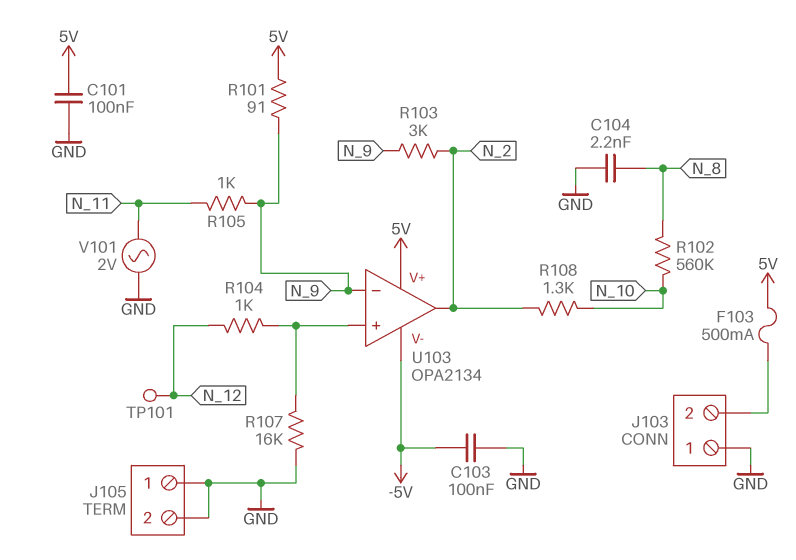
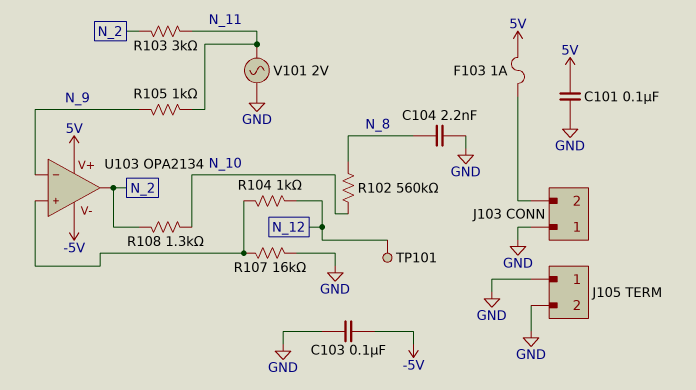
F103: 500mA (5V, J103/2) -> 1A (5V, J103/2)
R101: 91 (5V, N_9) -> none
R103: 3k (N_2, N_9) -> 3k (N_2, N_11)

